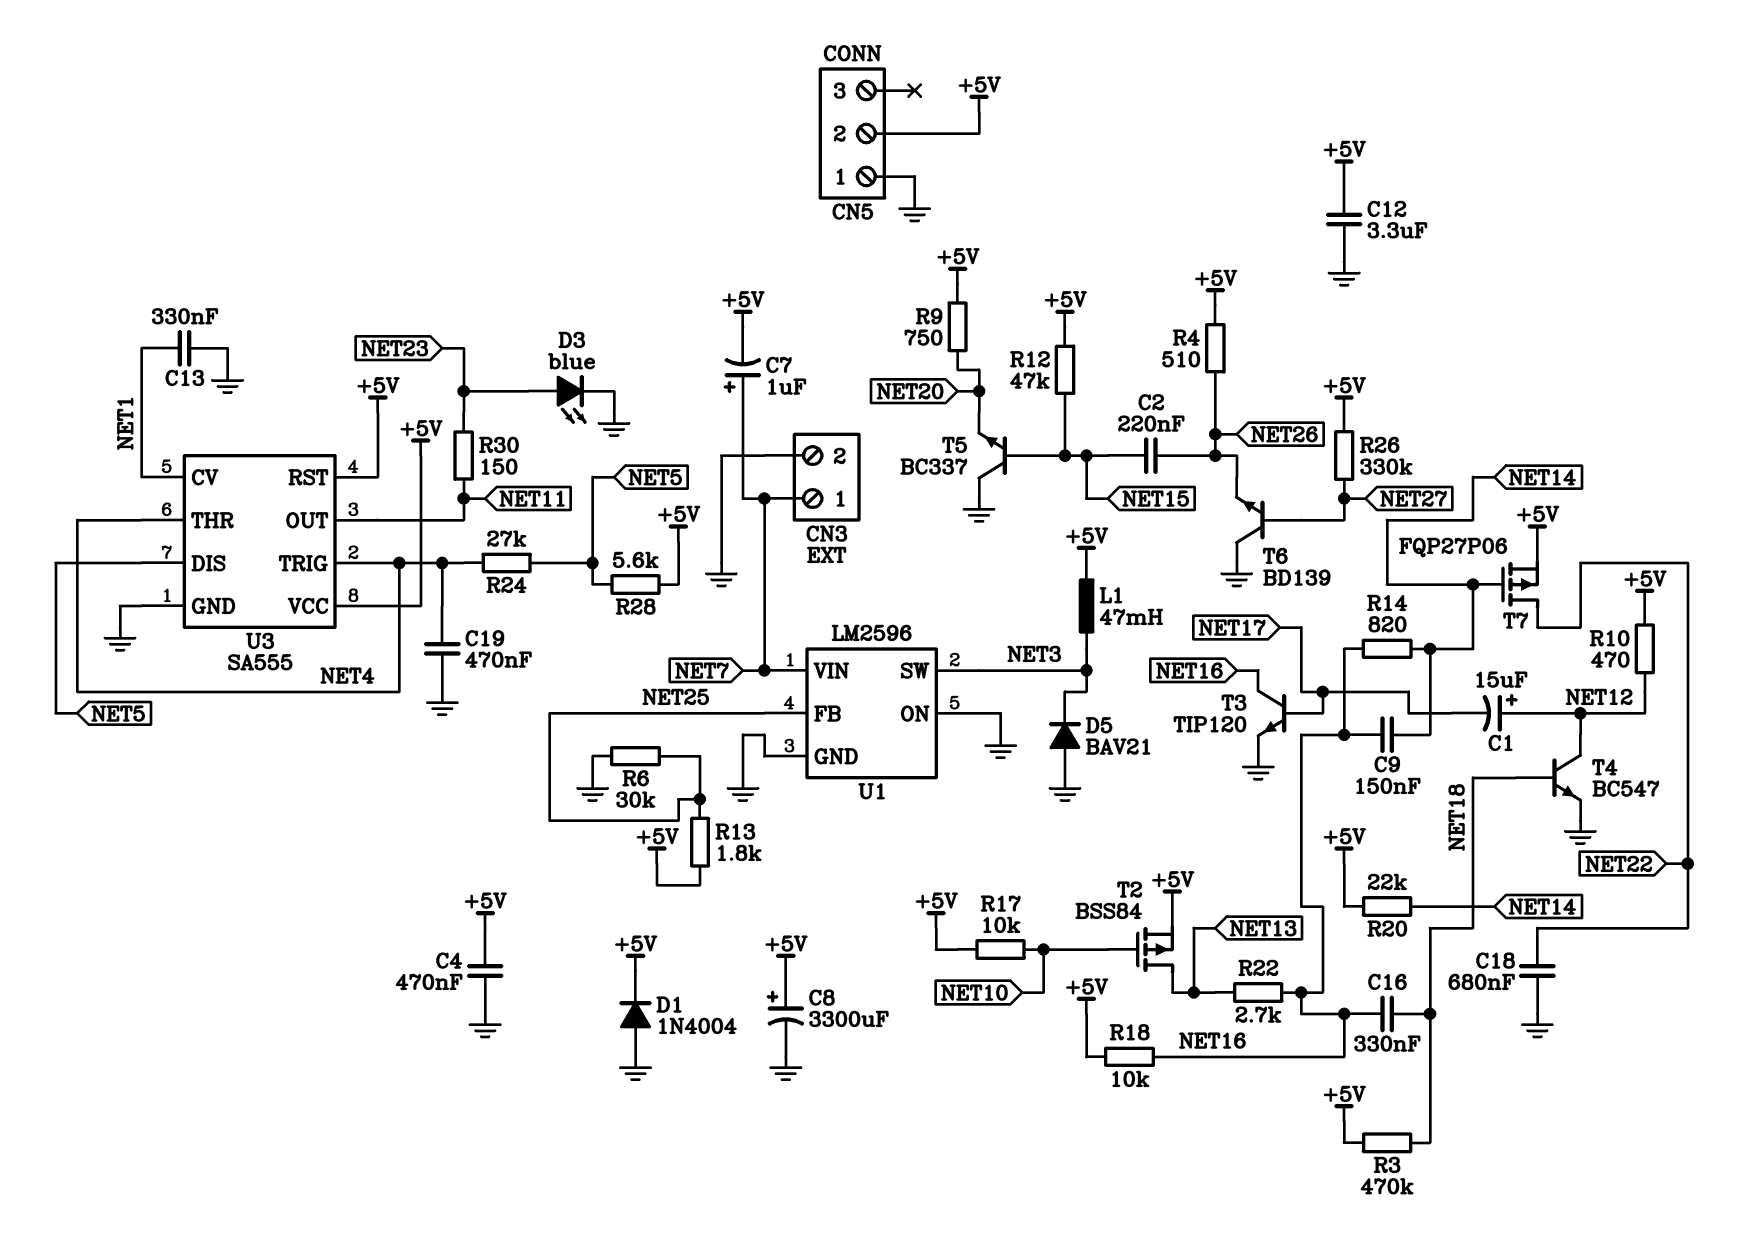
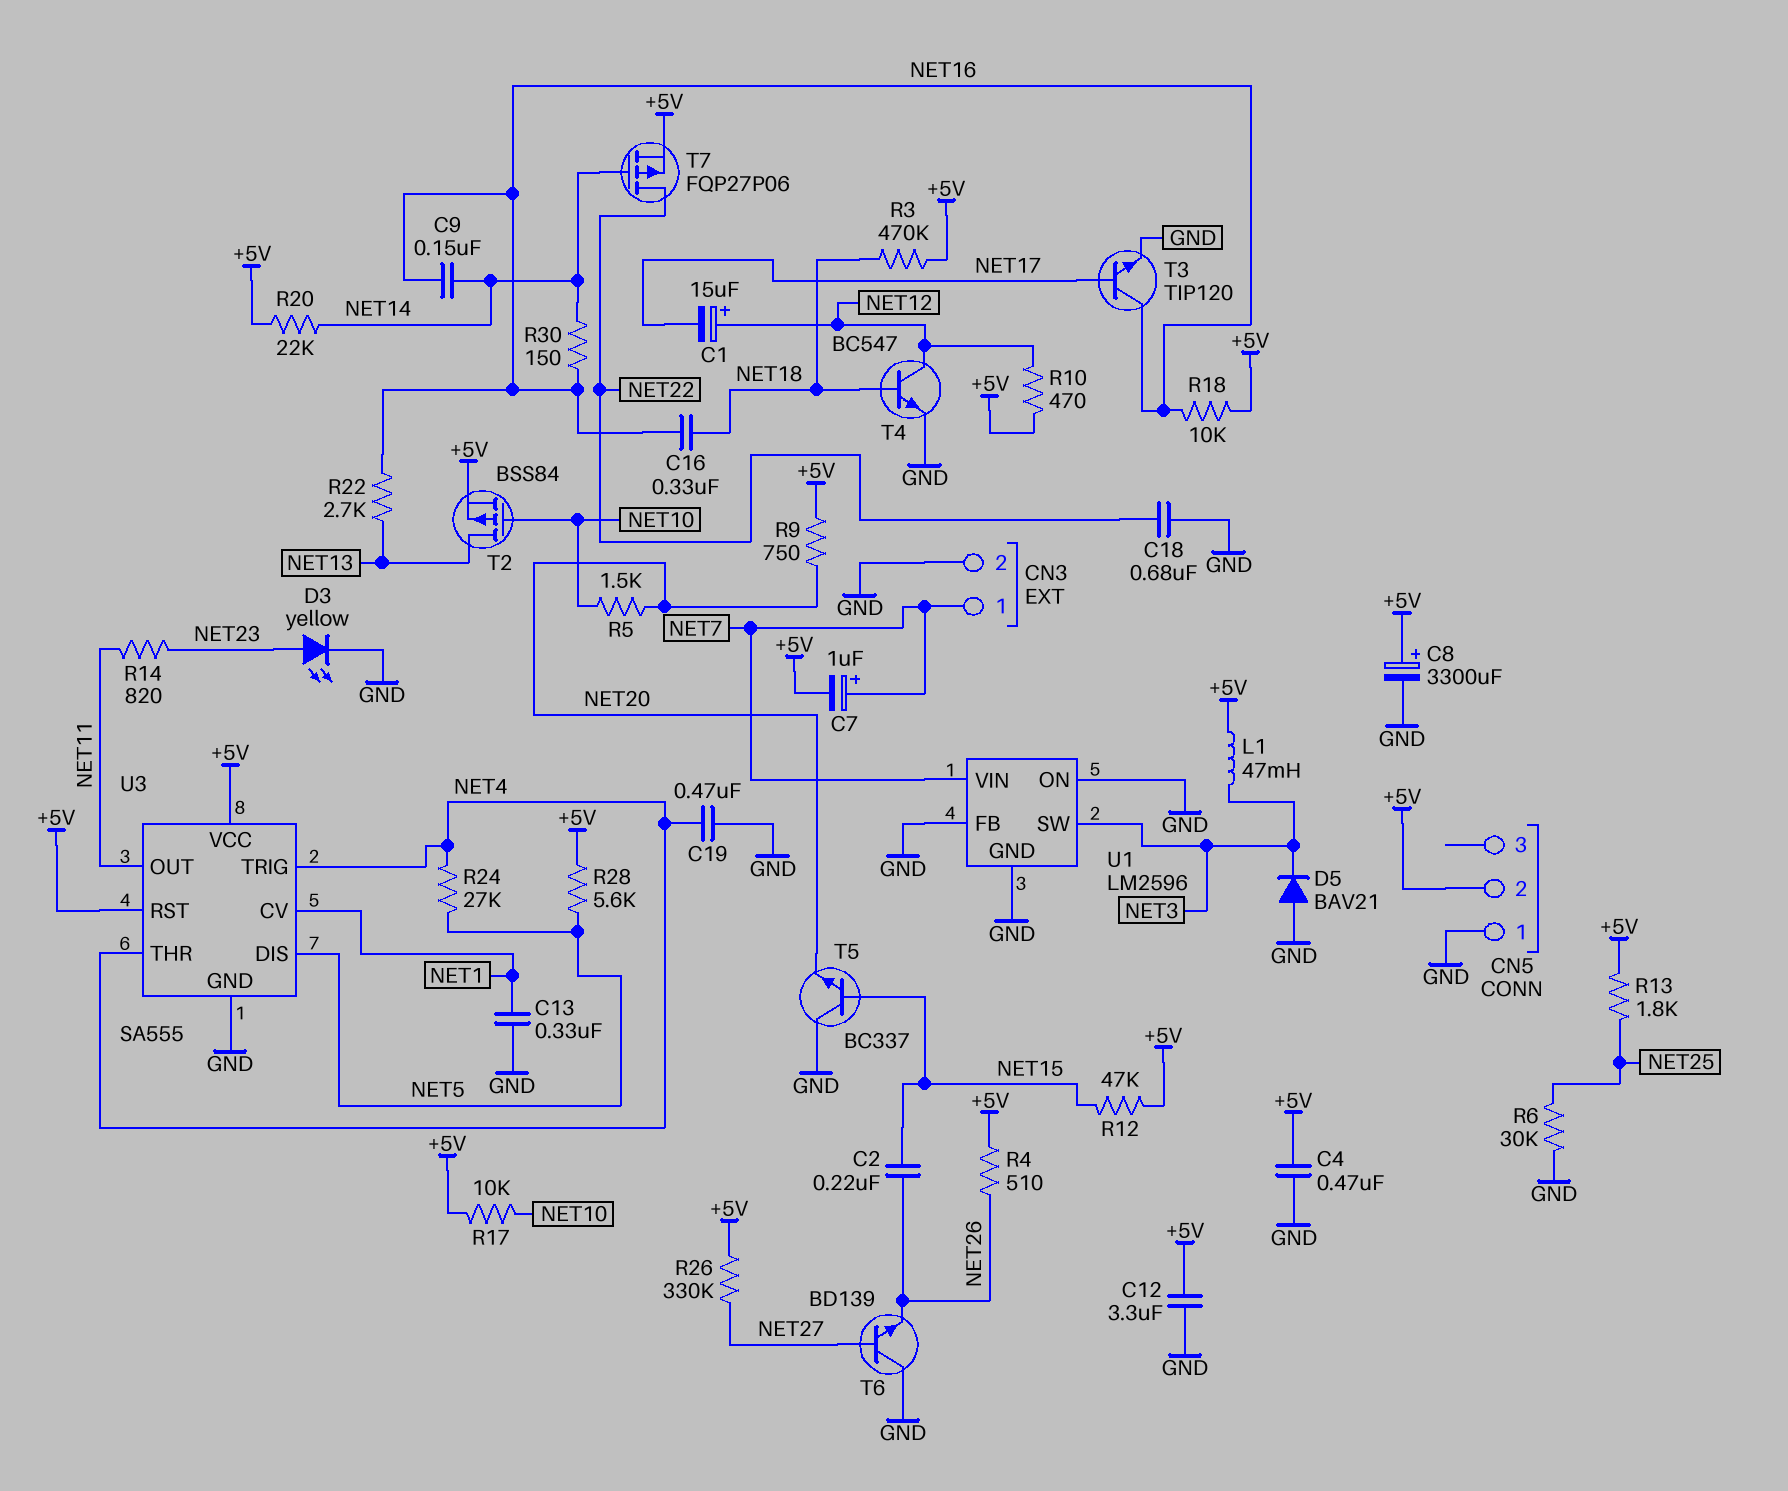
D1: diode 1N4004 (A GND, K +5V) -> none
D3: LED blue (A NET23, K GND) -> LED yellow (A NET23, K GND)
R5: none -> 1.5k (NET10, NET20)
R14: 820 (NET14, NET16) -> 820 (NET11, NET23)
R30: 150 (NET11, NET23) -> 150 (NET14, NET16)
U1 pin FB: NET25 -> GND

